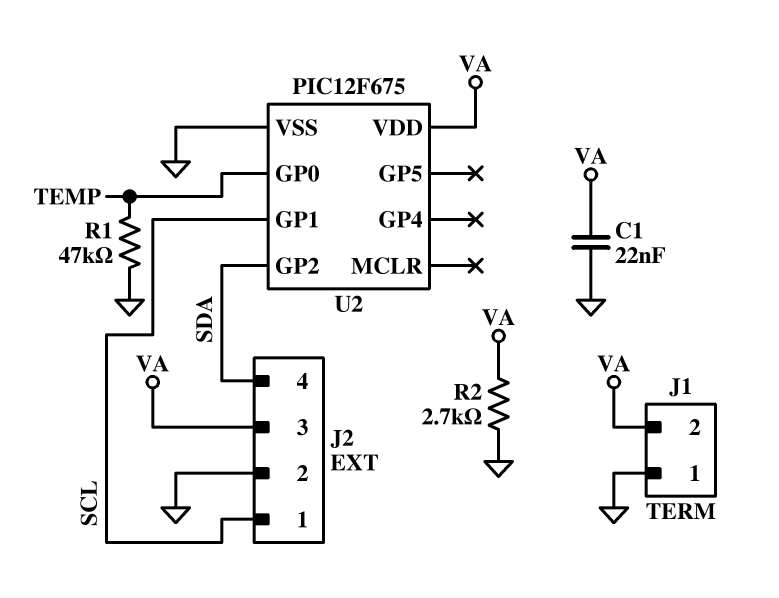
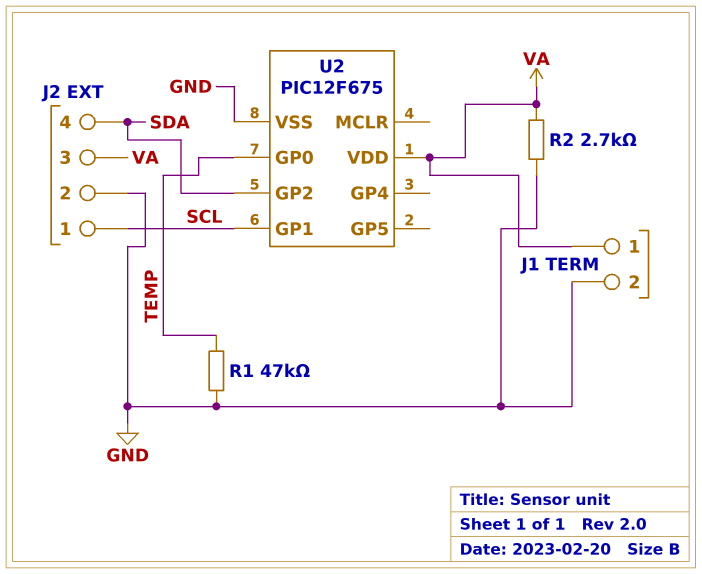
C1: 22nF (GND, VA) -> none
J1 pin 1: GND -> VA
J1 pin 2: VA -> GND

